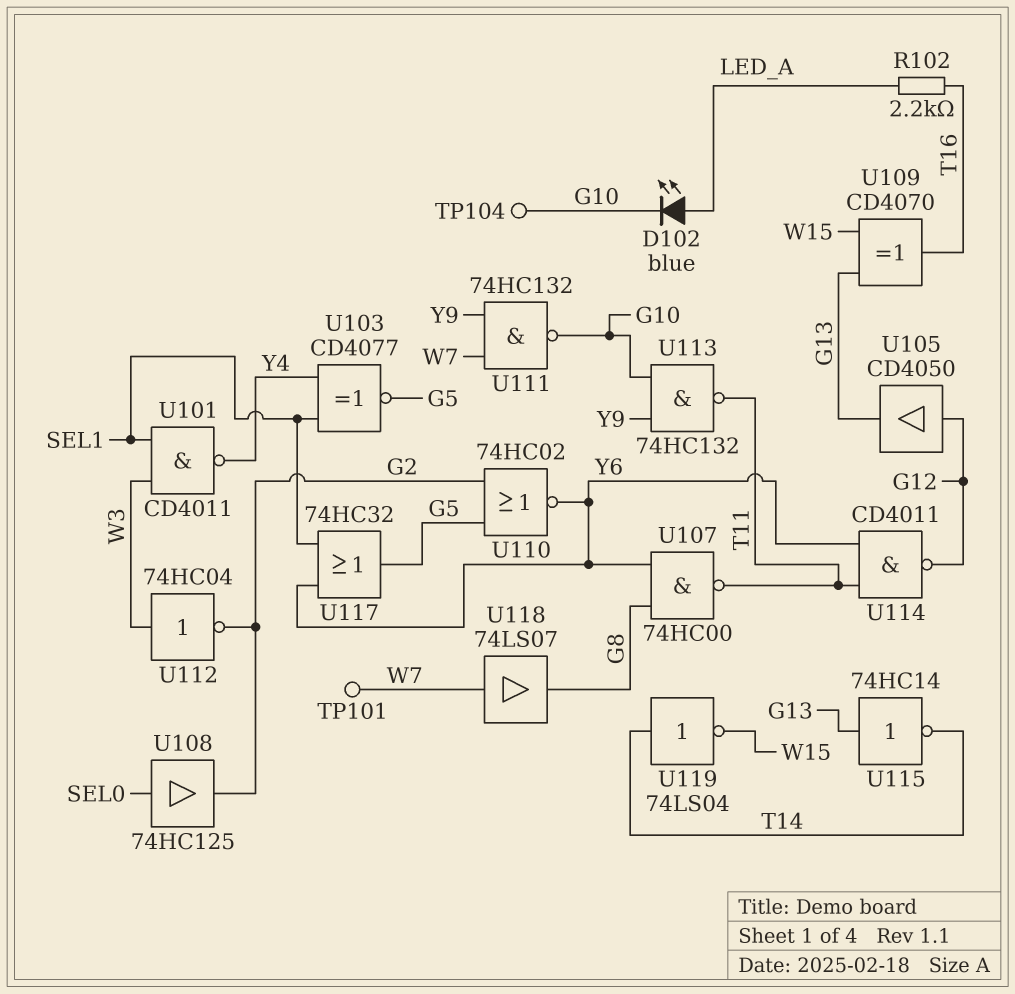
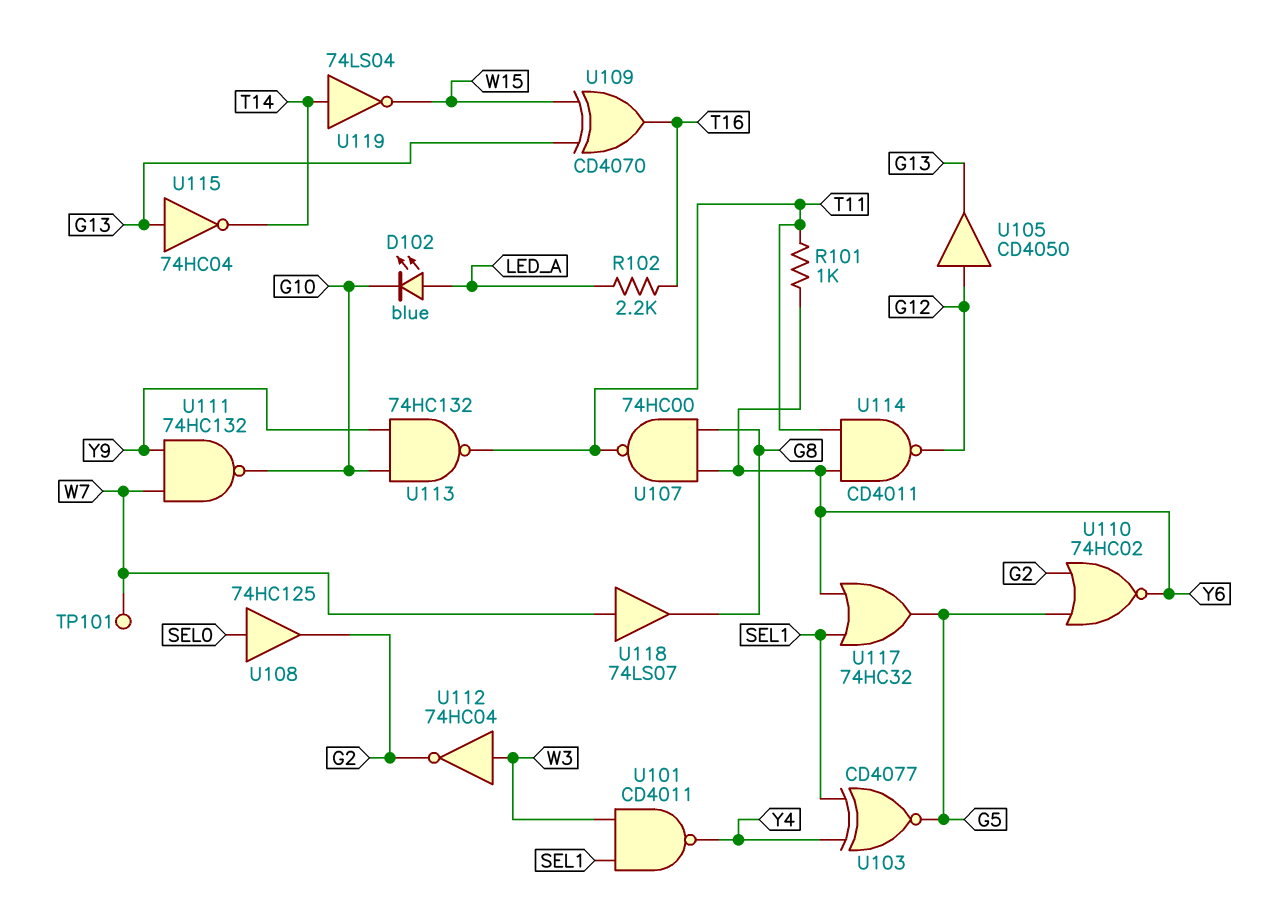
R101: none -> 1k (T11, Y6)
TP104: test point (G10) -> none
U115: NOT 74HC14 (in G13, out T14) -> NOT 74HC04 (in G13, out T14)

